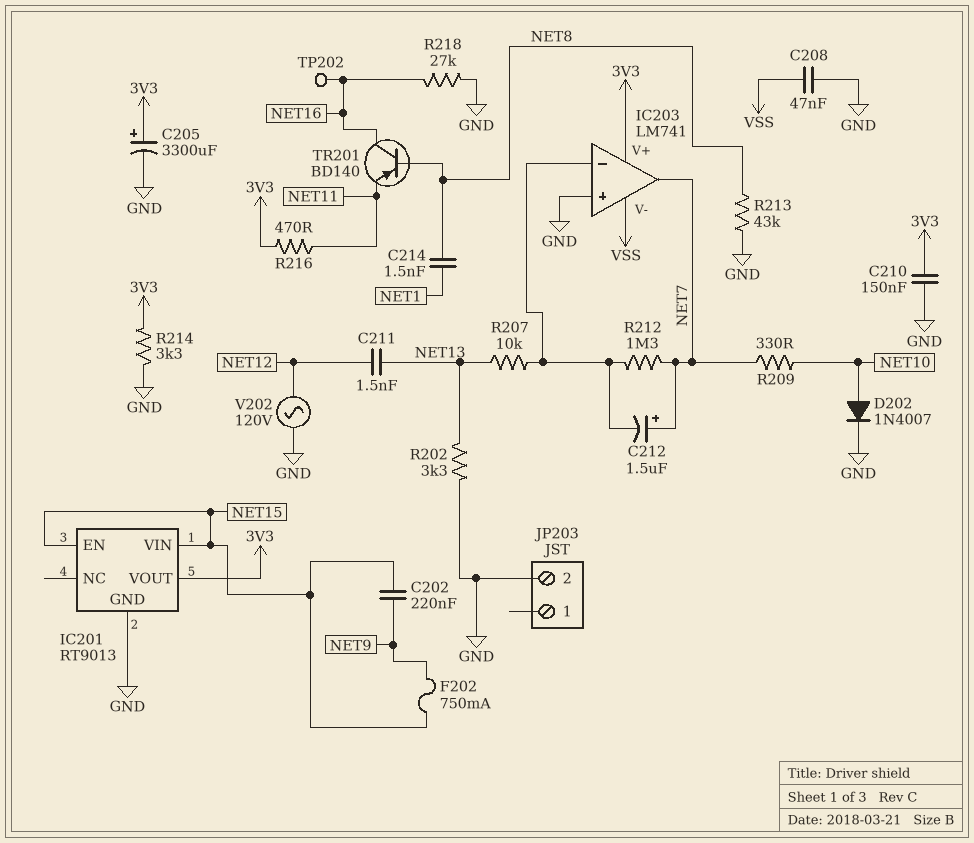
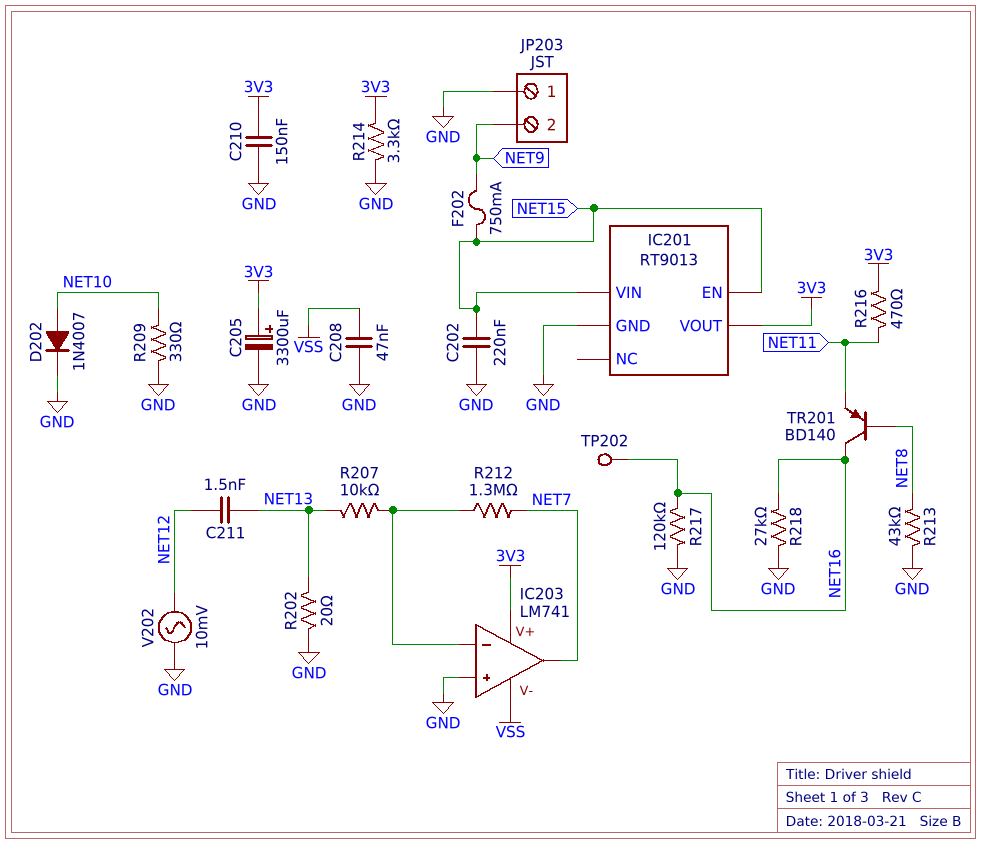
C202: 220nF (NET9, NET15) -> 220nF (GND, NET15)
C212: 1.5uF (plus NET7, minus IC203/in-) -> none
C214: 1.5nF (NET1, NET8) -> none
JP203 pin 1: none -> GND
JP203 pin 2: GND -> NET9
R202: 3.3k (GND, NET13) -> 20 (GND, NET13)
R209: 330 (NET7, NET10) -> 330 (GND, NET10)
R217: none -> 120k (GND, NET16)
V202: AC 120V (GND, NET12) -> AC 10mV (GND, NET12)

